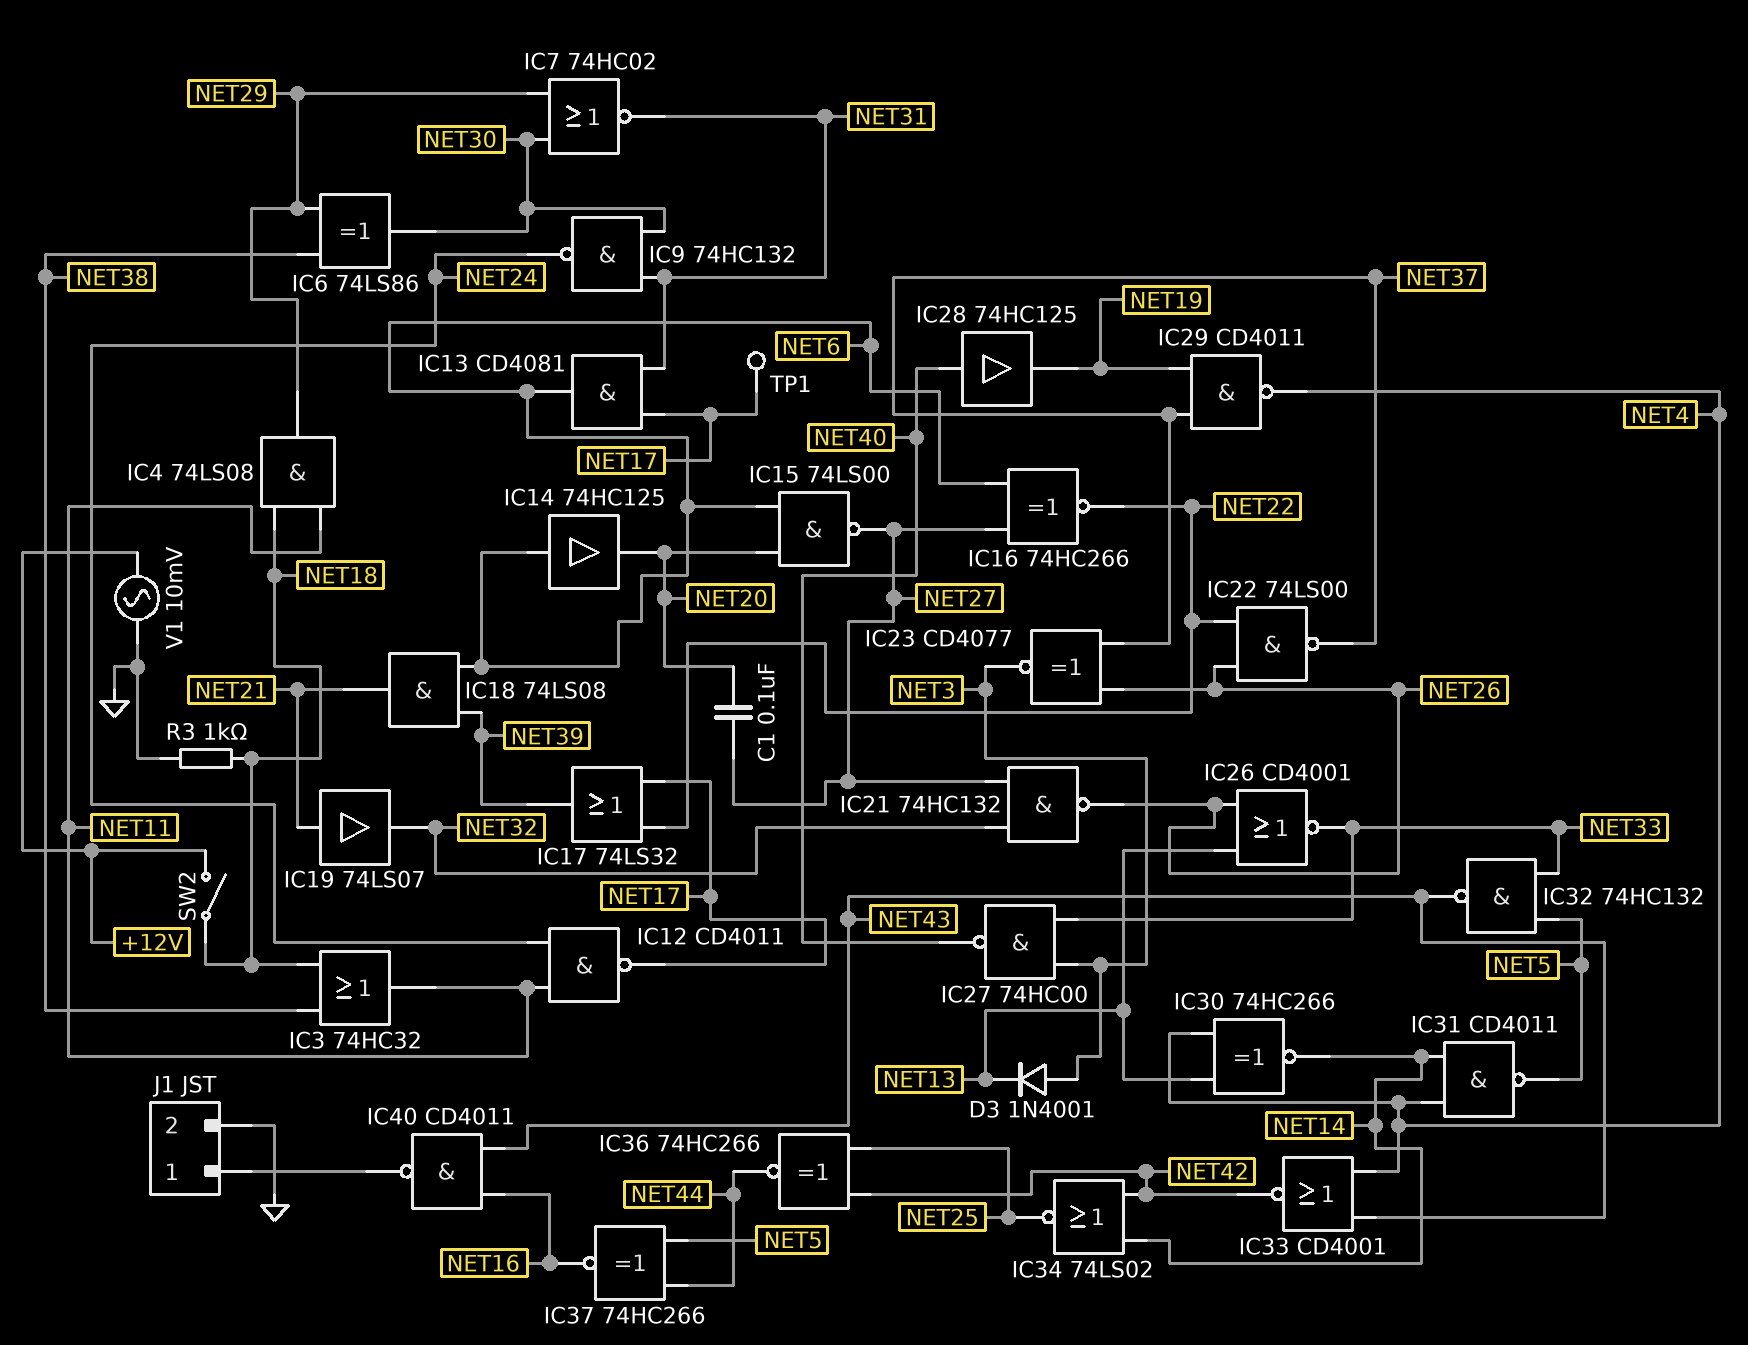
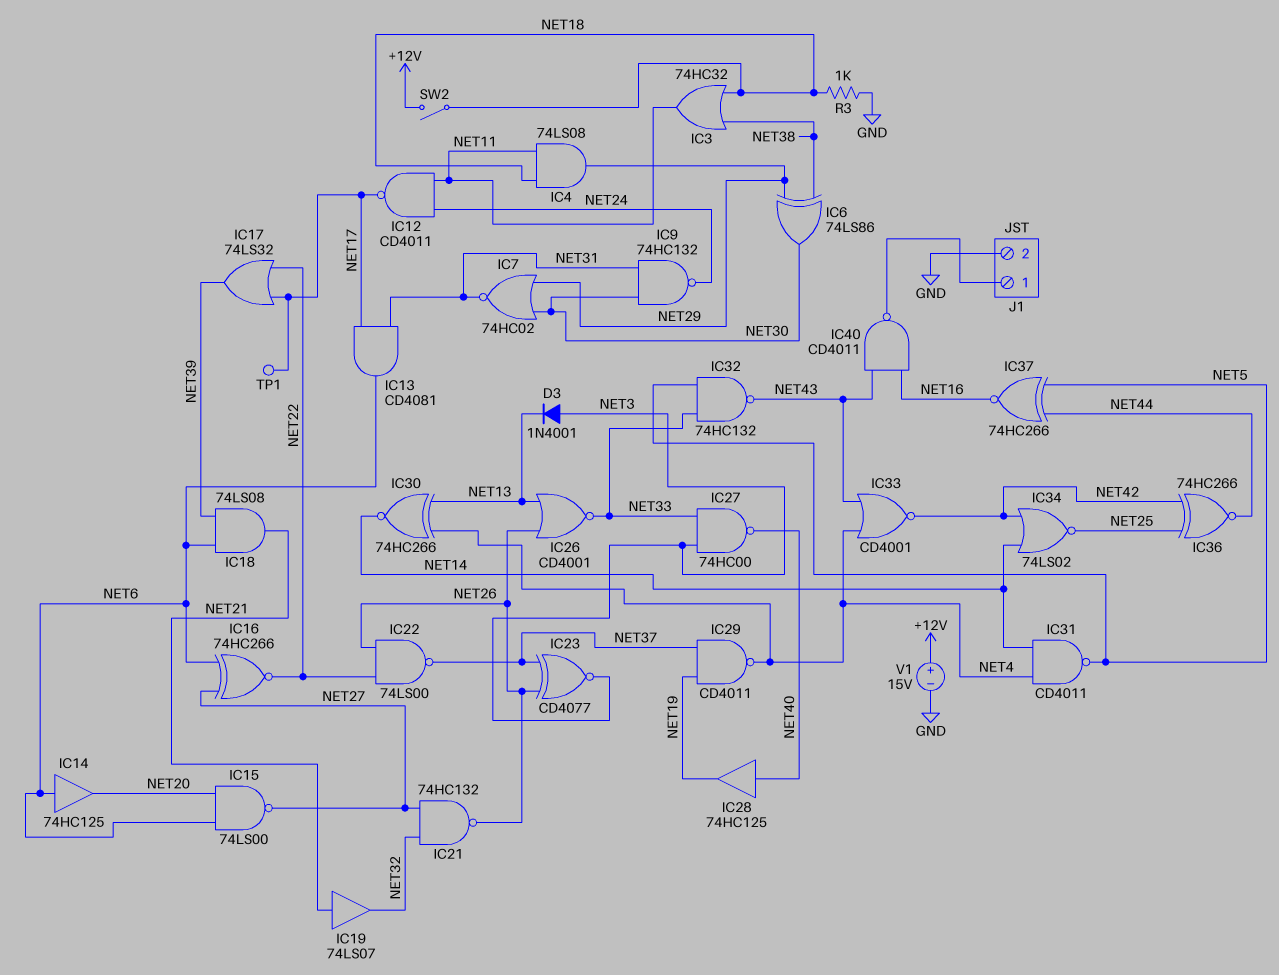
C1: 100nF (NET20, NET27) -> none
V1: AC 10mV (+12V, GND) -> 15V (plus +12V, minus GND)

